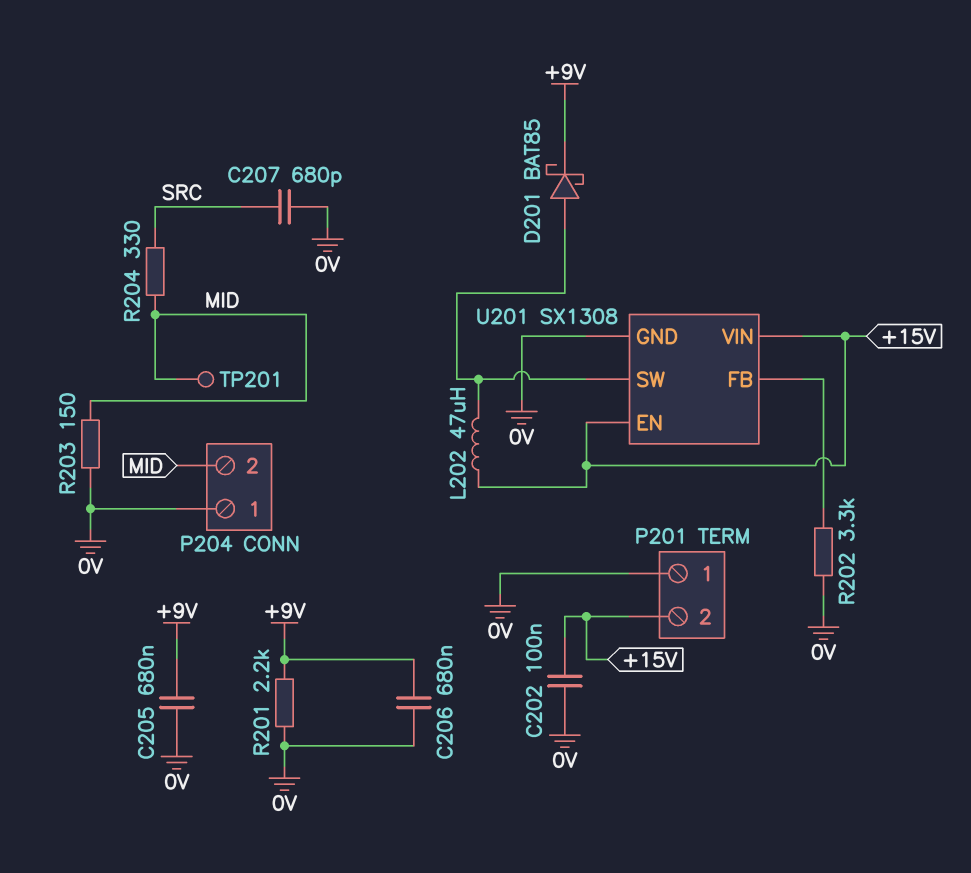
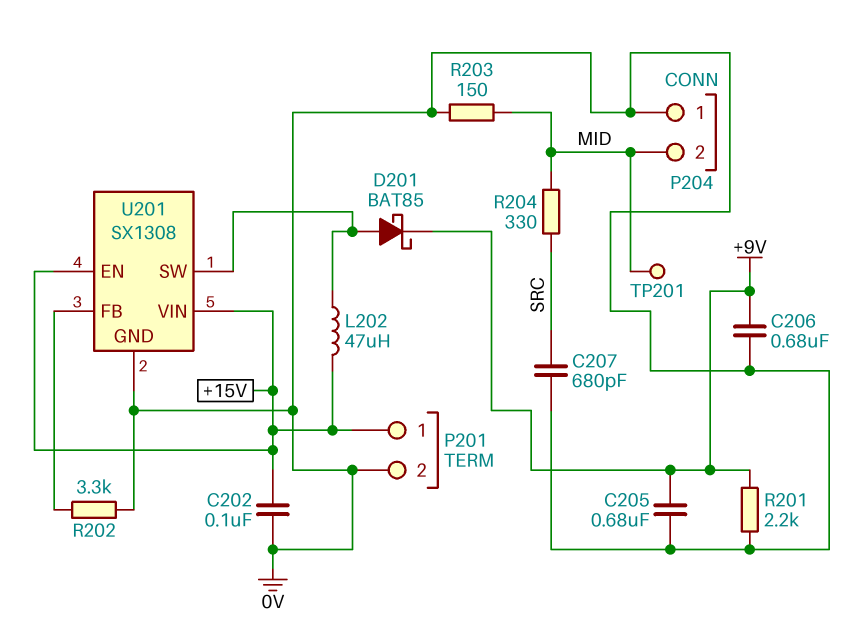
P201 pin 1: 0V -> +15V
P201 pin 2: +15V -> 0V

